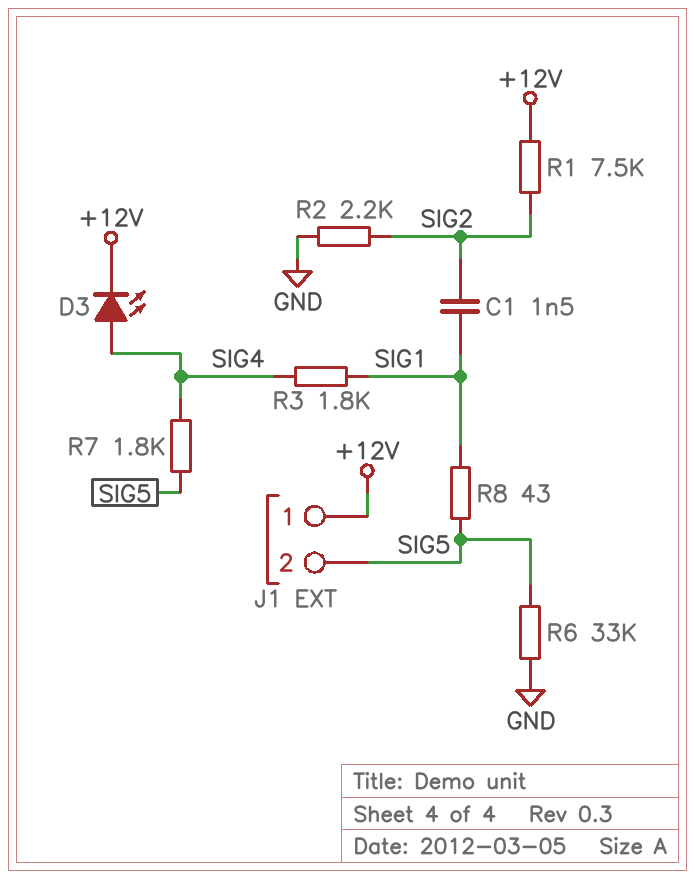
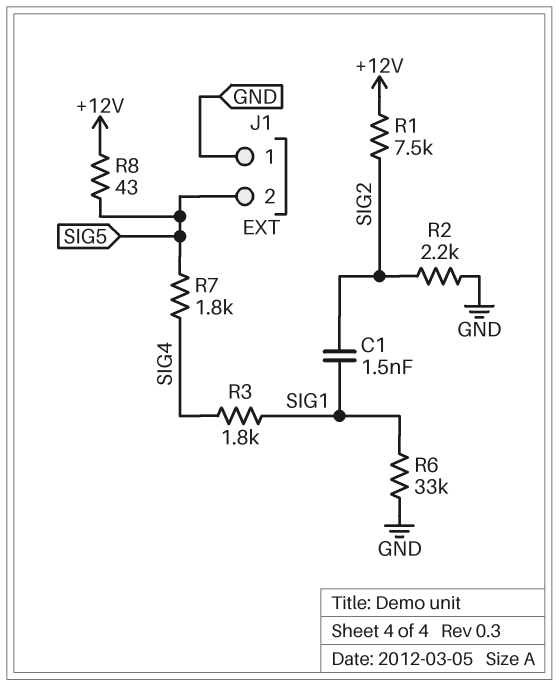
D3: LED (A SIG4, K +12V) -> none
J1 pin 1: +12V -> GND
R6: 33k (GND, SIG5) -> 33k (GND, SIG1)
R8: 43 (SIG1, SIG5) -> 43 (+12V, SIG5)

